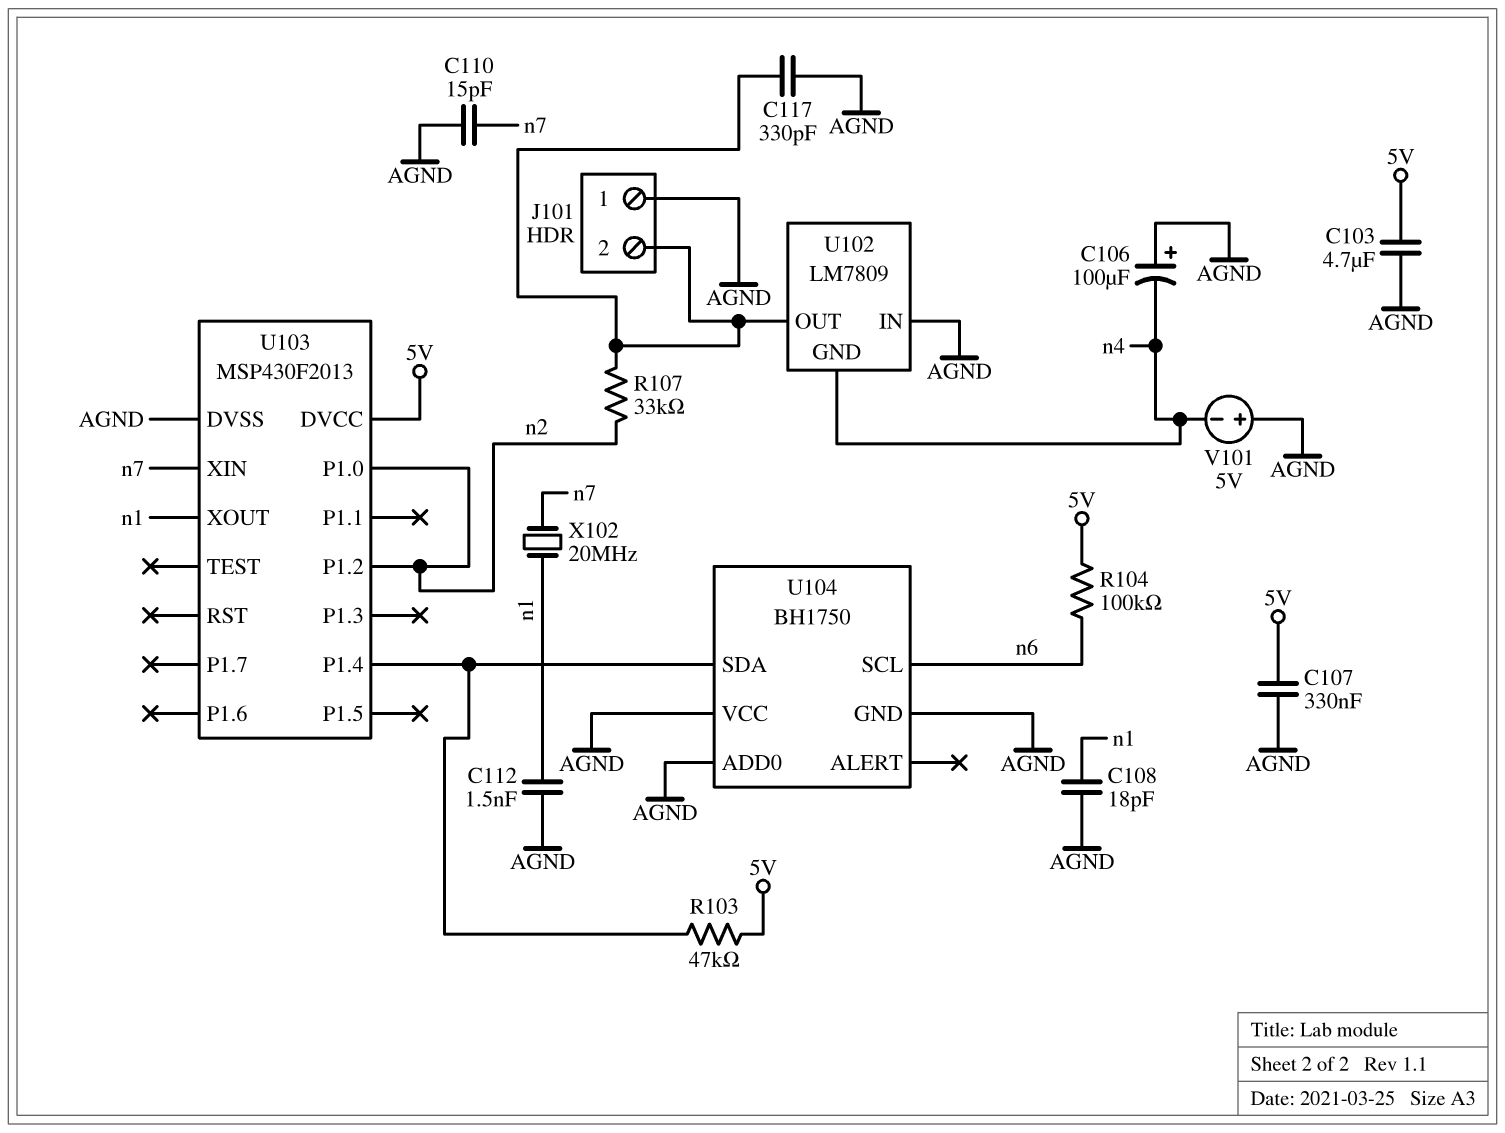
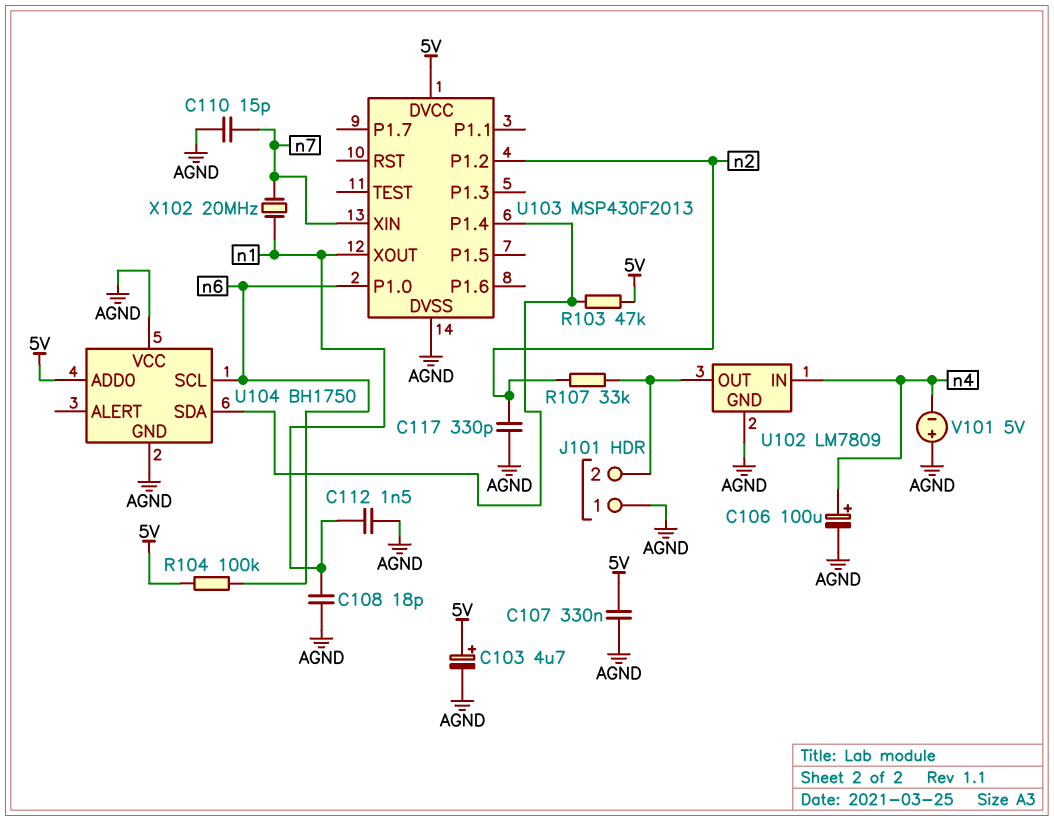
C103: 4.7uF (5V, AGND) -> 4.7uF (plus 5V, minus AGND)
C106: 100uF (plus AGND, minus n4) -> 100uF (plus n4, minus AGND)
C117: 330pF (AGND, J101/2) -> 330pF (AGND, n2)
U102 pin GND: n4 -> AGND
U102 pin IN: AGND -> n4
U103 pin P1.0: n2 -> n6
U104 pin ADD0: AGND -> 5V

